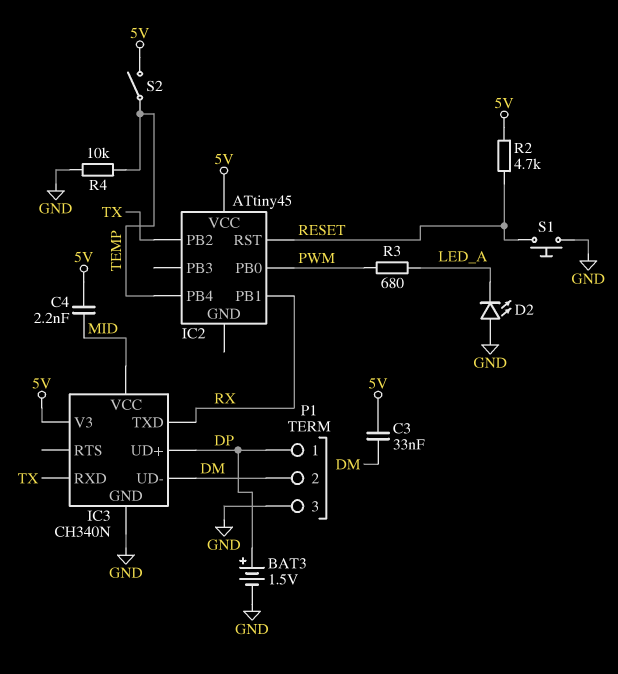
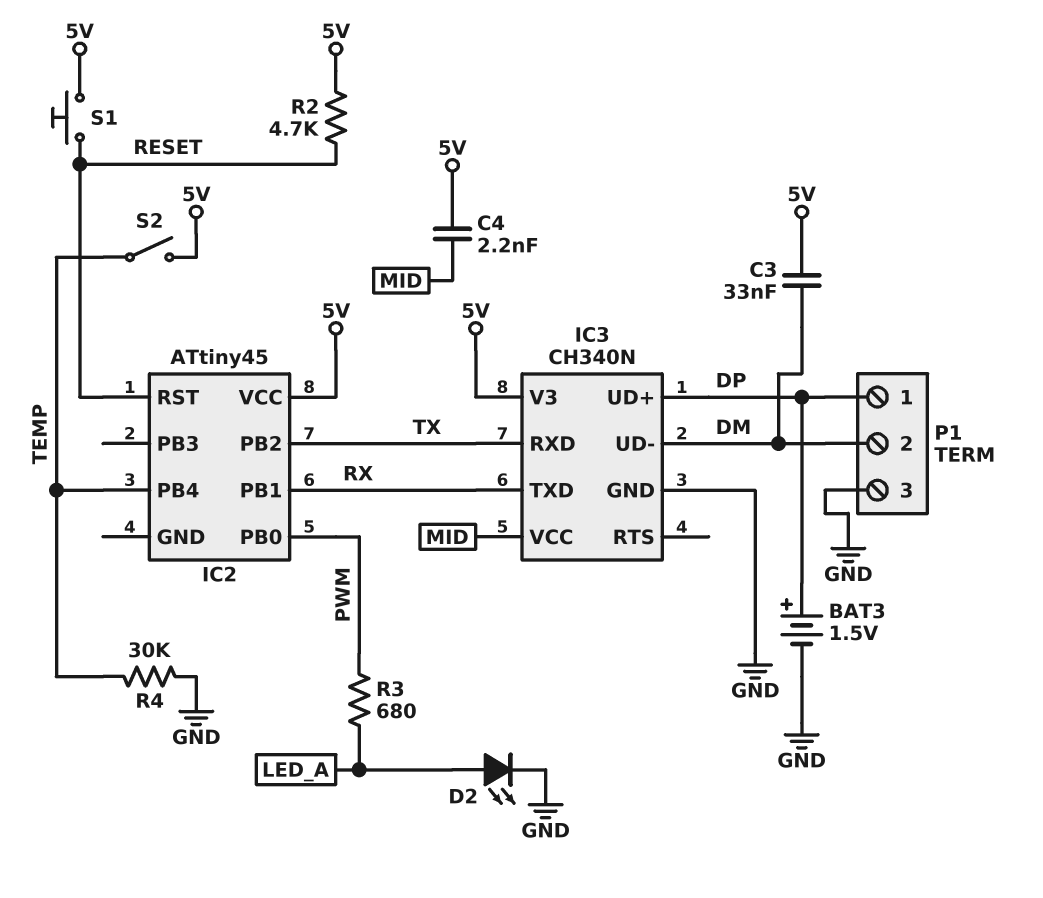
D2: LED (A GND, K LED_A) -> LED (A LED_A, K GND)
R4: 10k (GND, TEMP) -> 30k (GND, TEMP)
S1: button (GND, RESET) -> button (5V, RESET)

